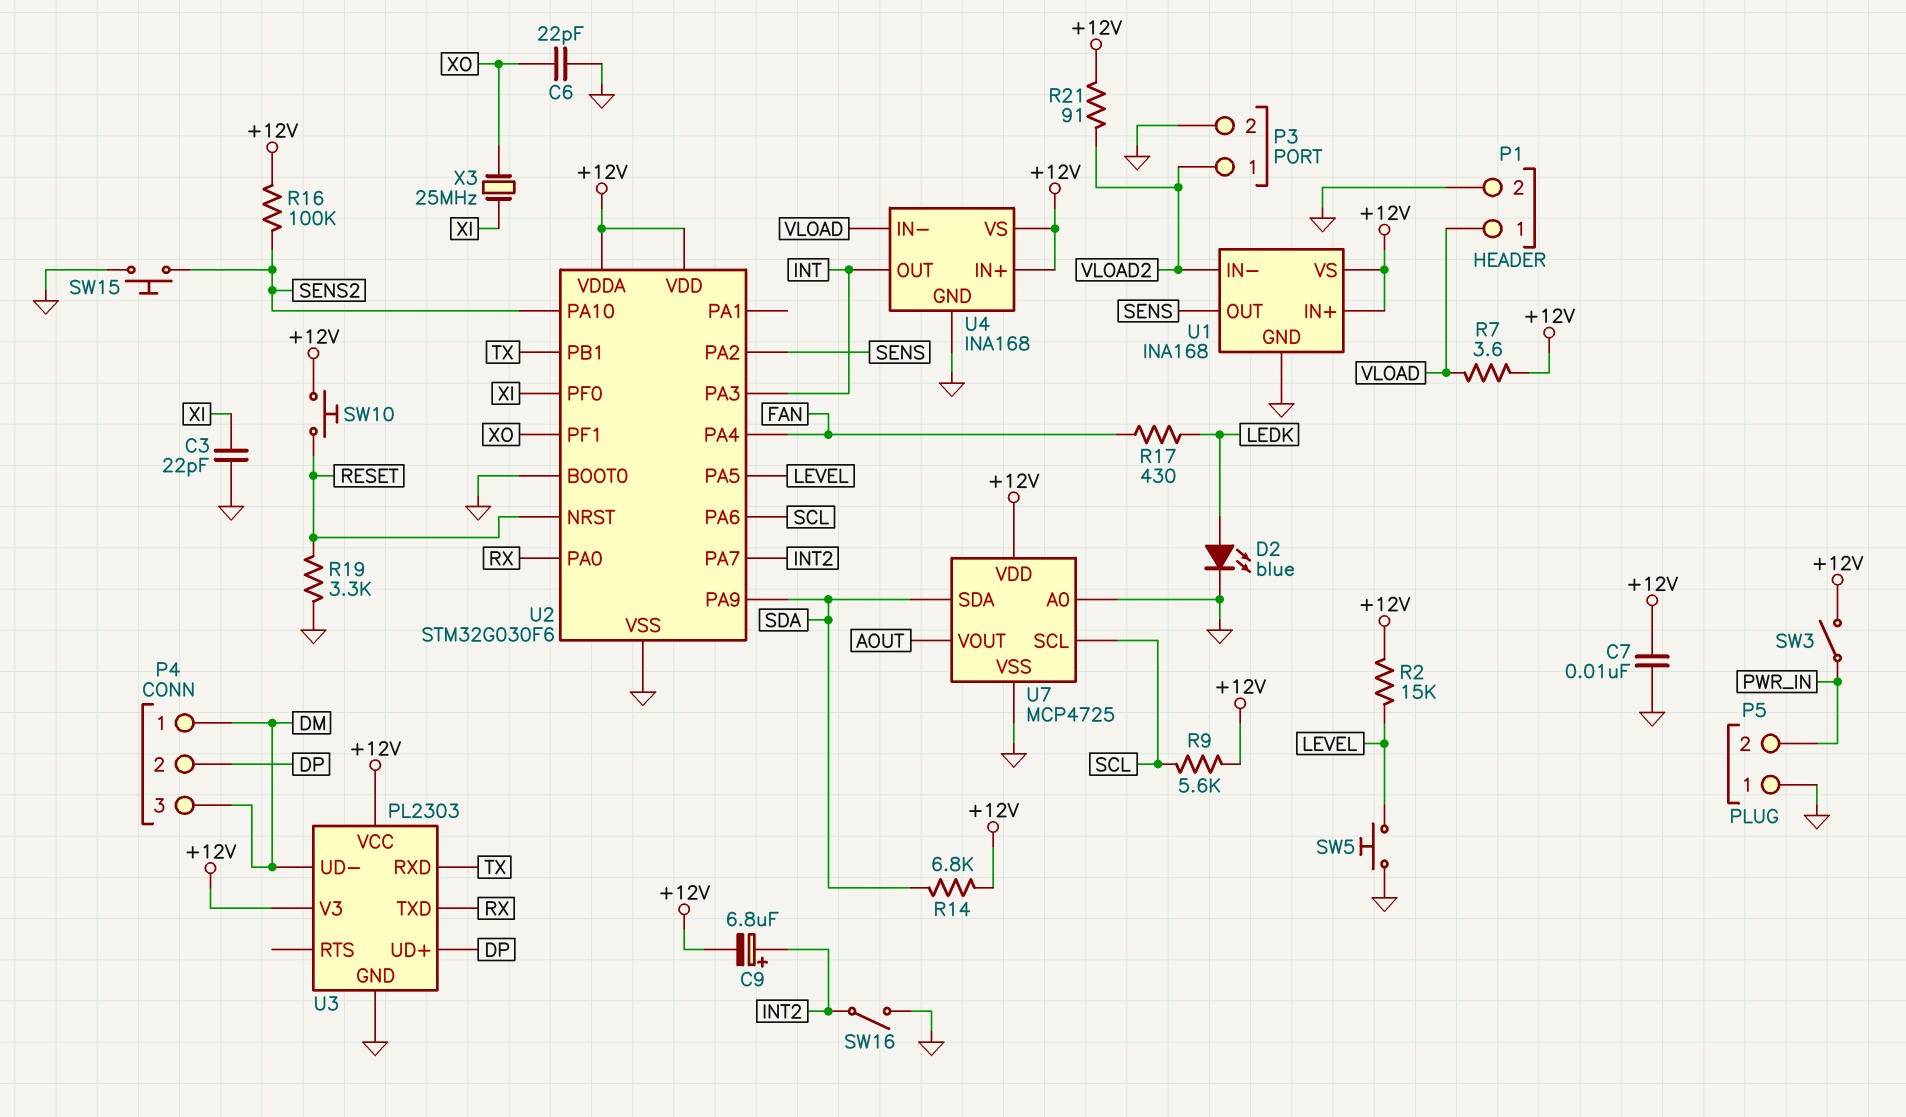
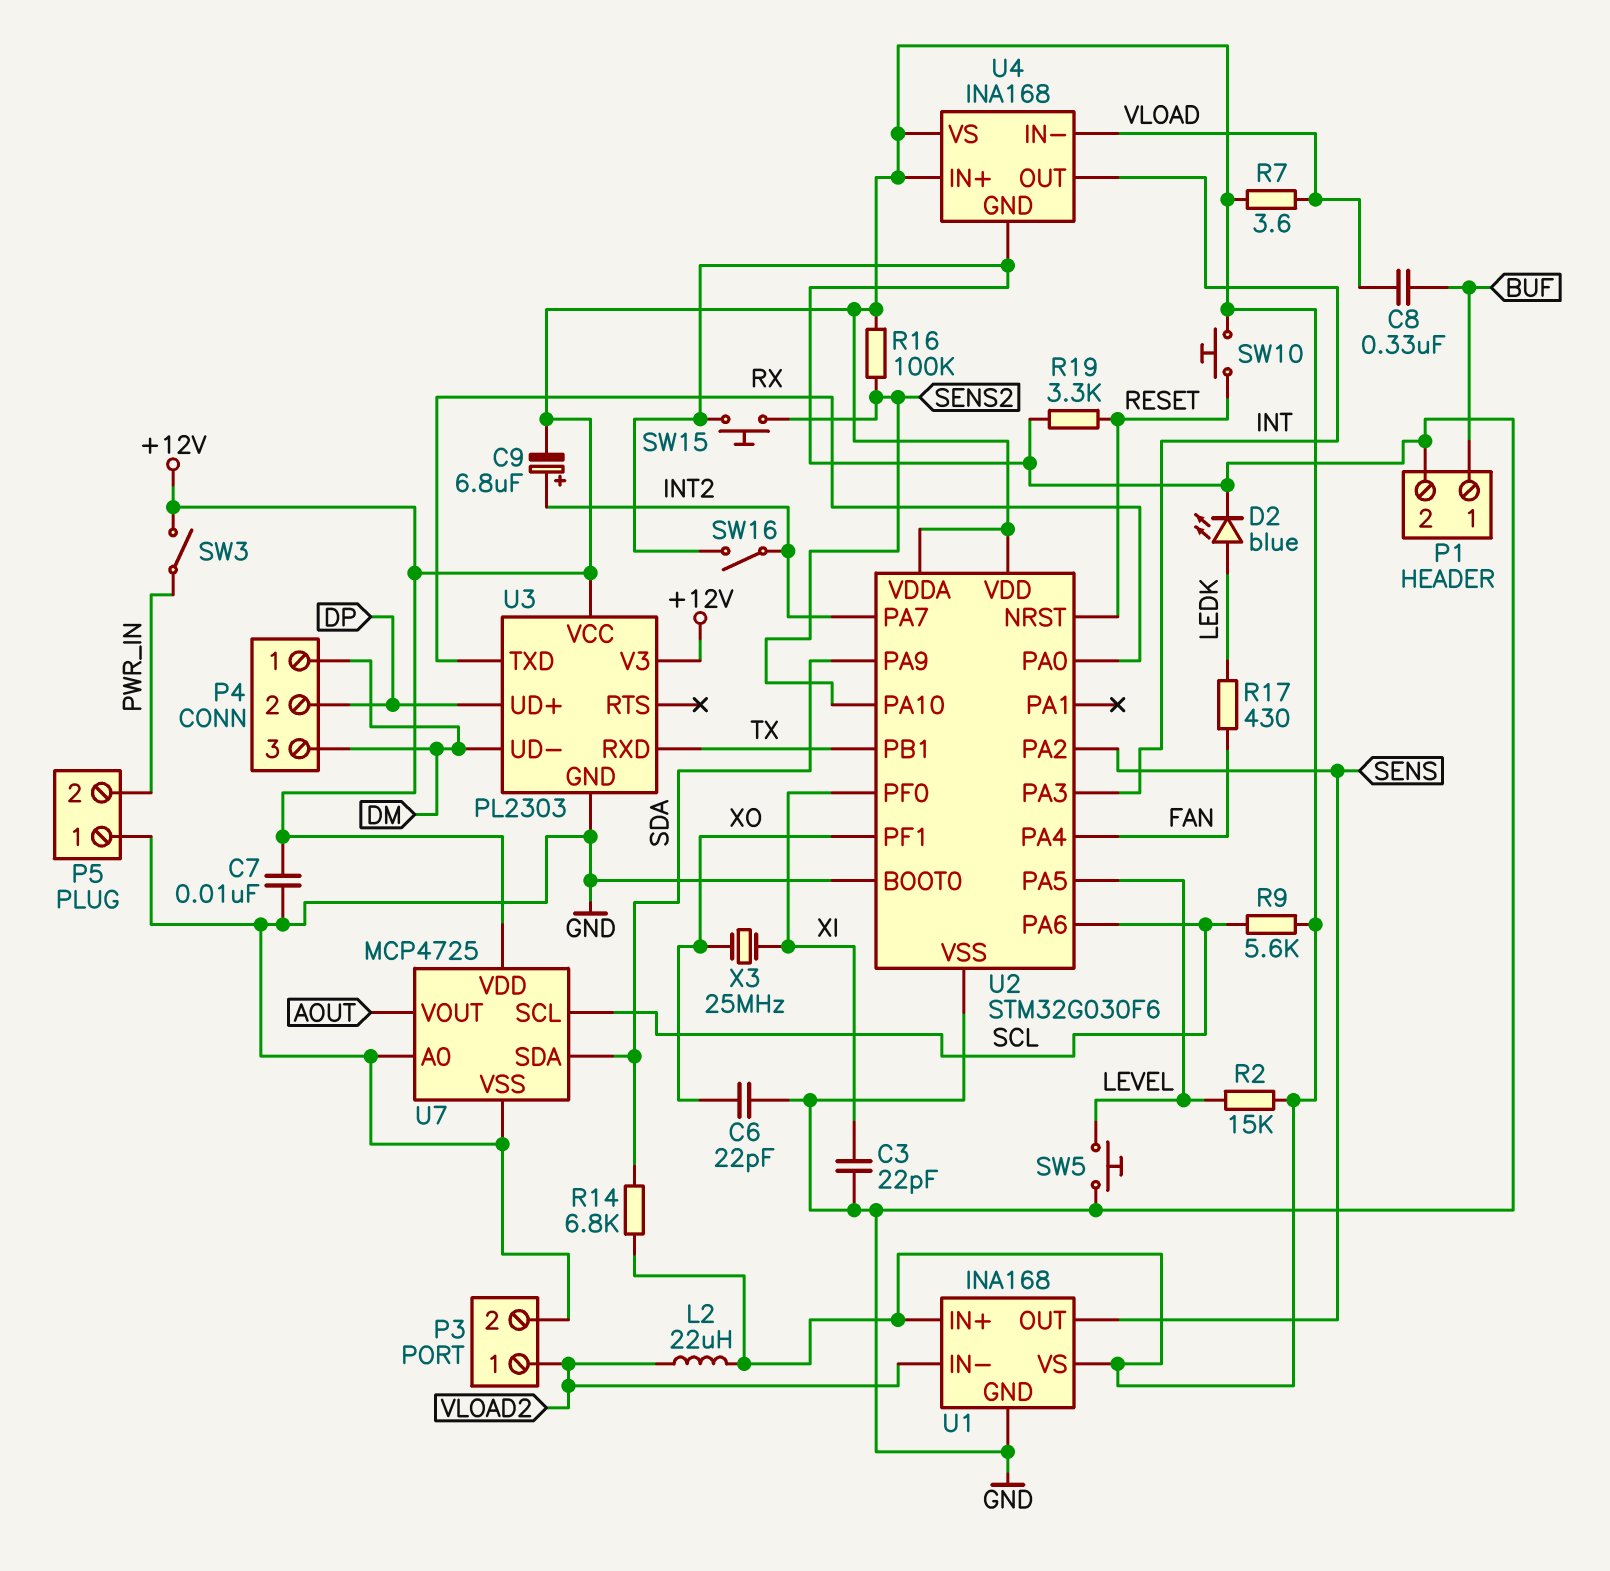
C8: none -> 330nF (BUF, VLOAD)
L2: none -> 22uH (+12V, VLOAD2)
P1 pin 1: VLOAD -> BUF
R21: 91 (+12V, VLOAD2) -> none

